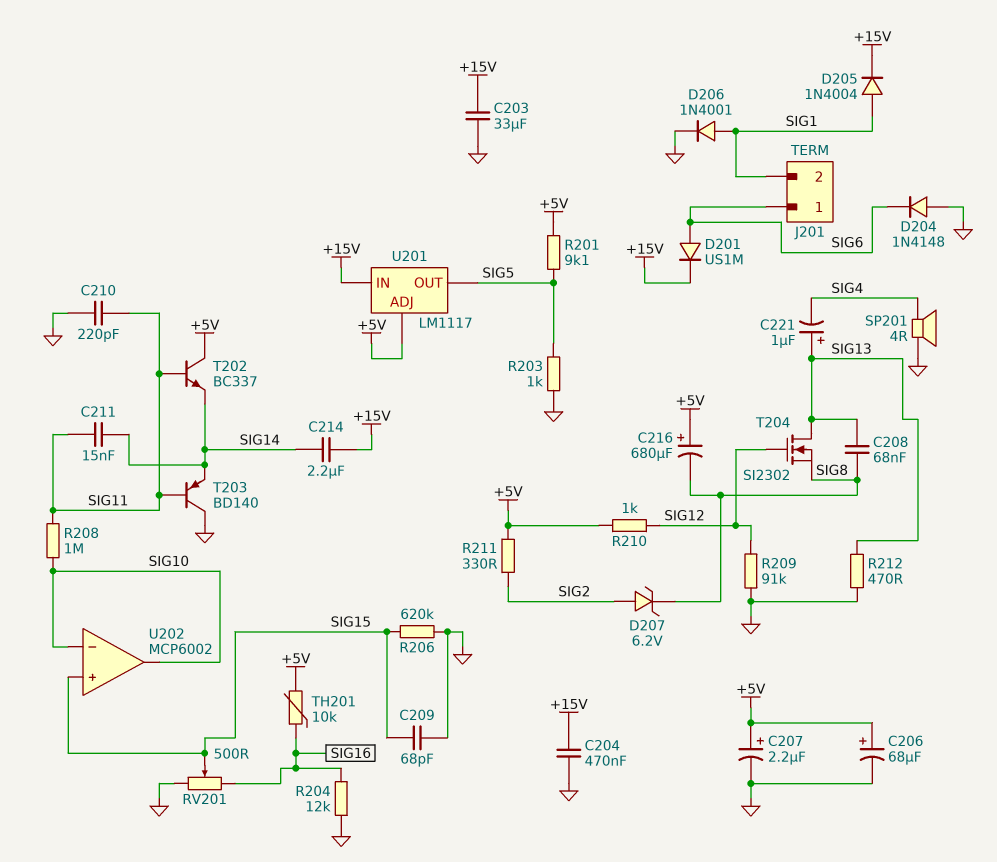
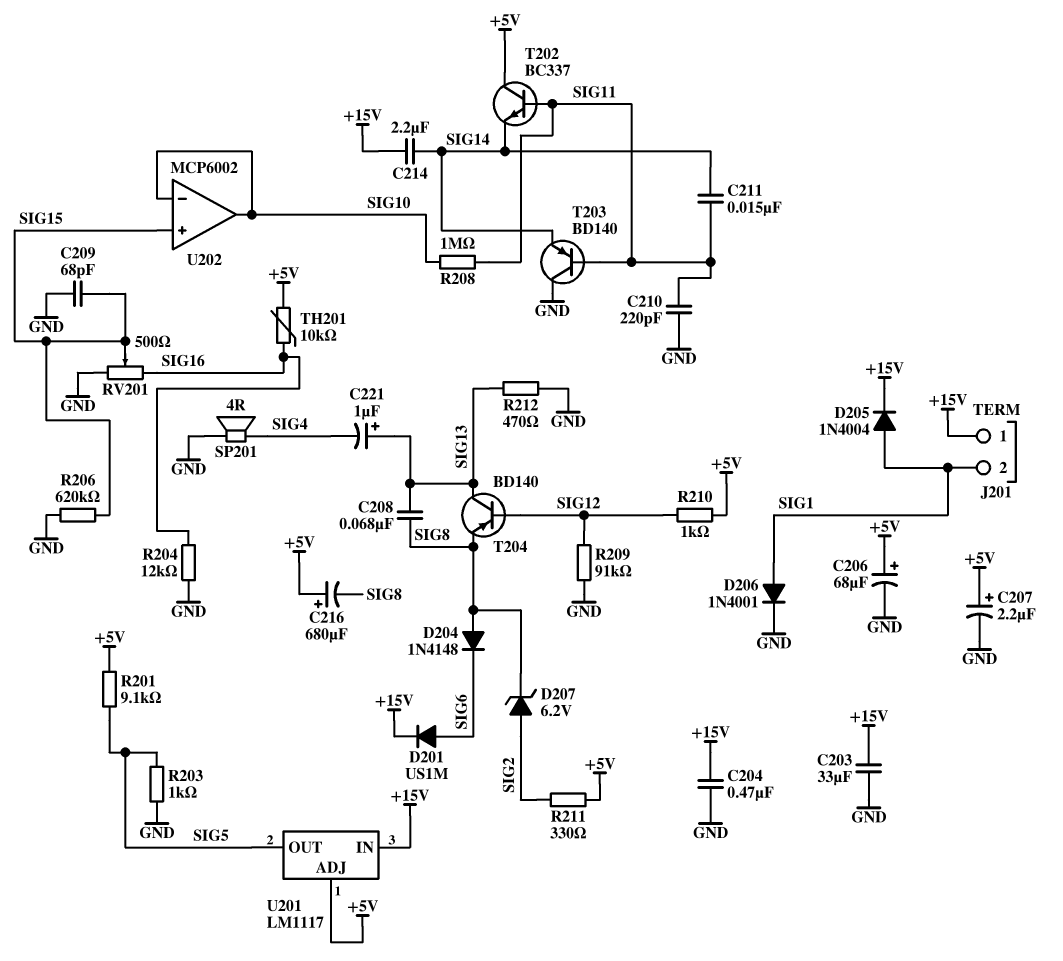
D204: diode 1N4148 (A GND, K SIG6) -> diode 1N4148 (A SIG8, K SIG6)
J201 pin 1: SIG6 -> +15V
T204: NMOS SI2302 (G SIG12, D SIG13, S SIG8) -> PNP BD140 (B SIG12, C SIG13, E SIG8)

